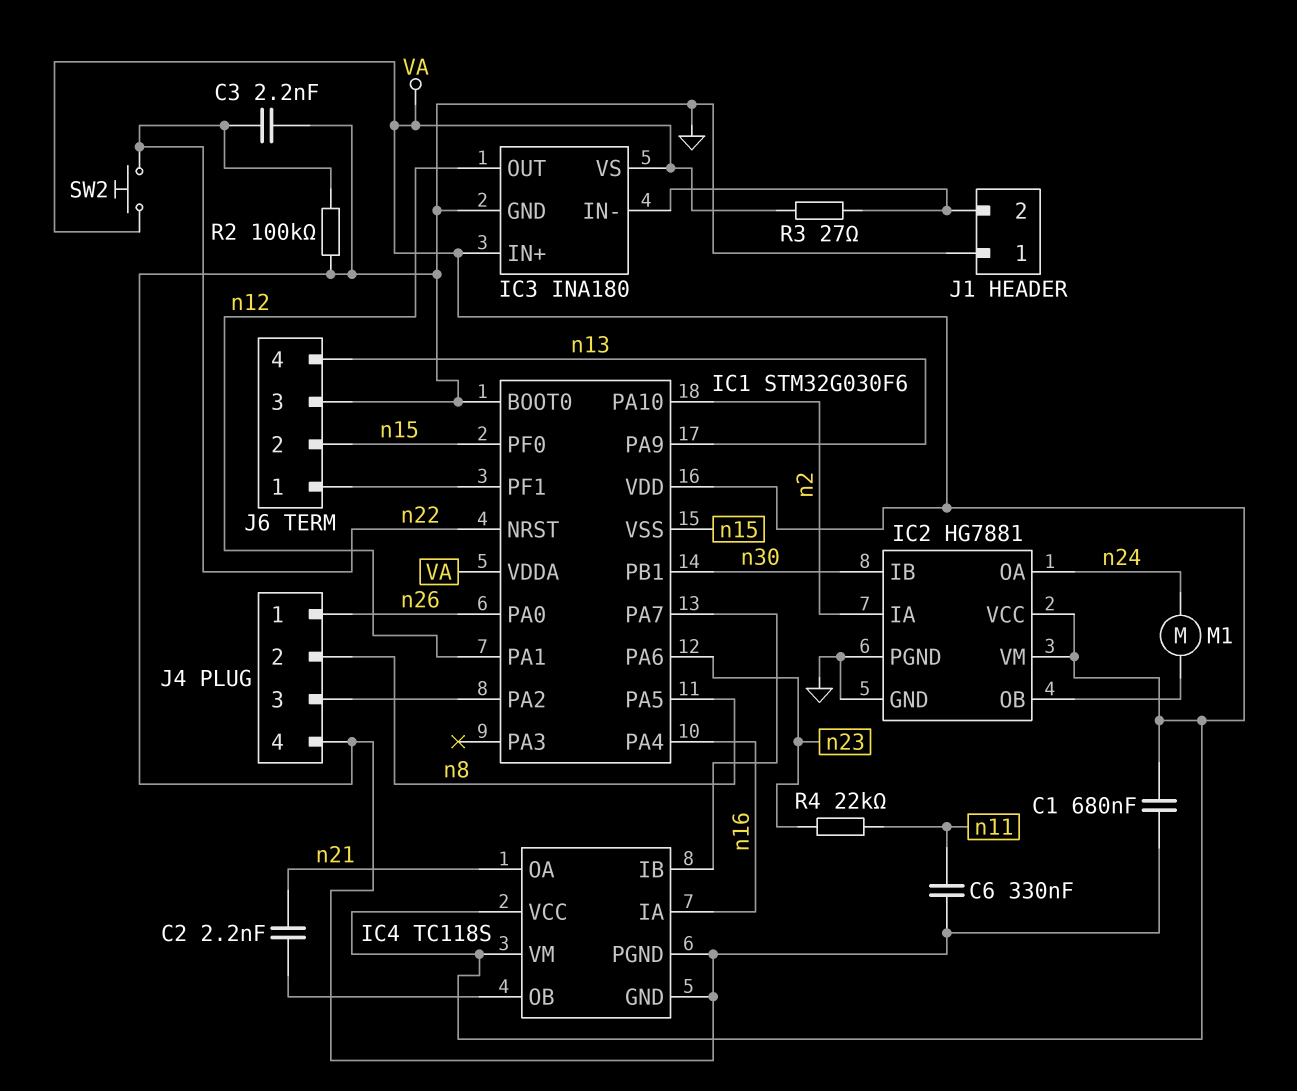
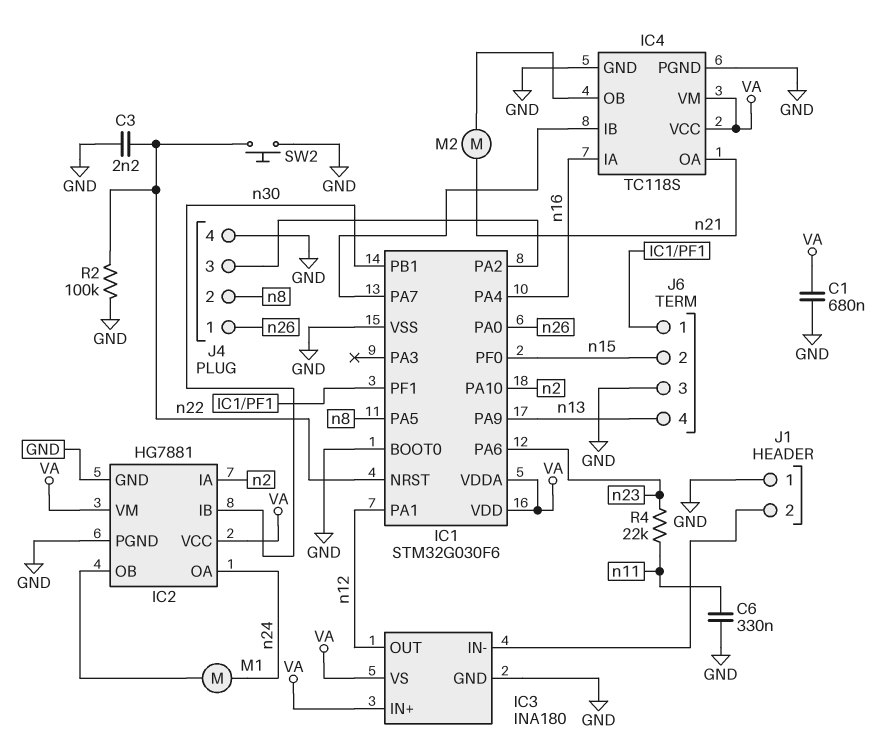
C2: 2.2nF (IC4/OB, n21) -> none
IC1 pin VSS: n15 -> GND
M2: none -> motor (IC4/OB, n21)
R3: 27 (IC3/IN-, VA) -> none
SW2: button (VA, n22) -> button (GND, n22)

